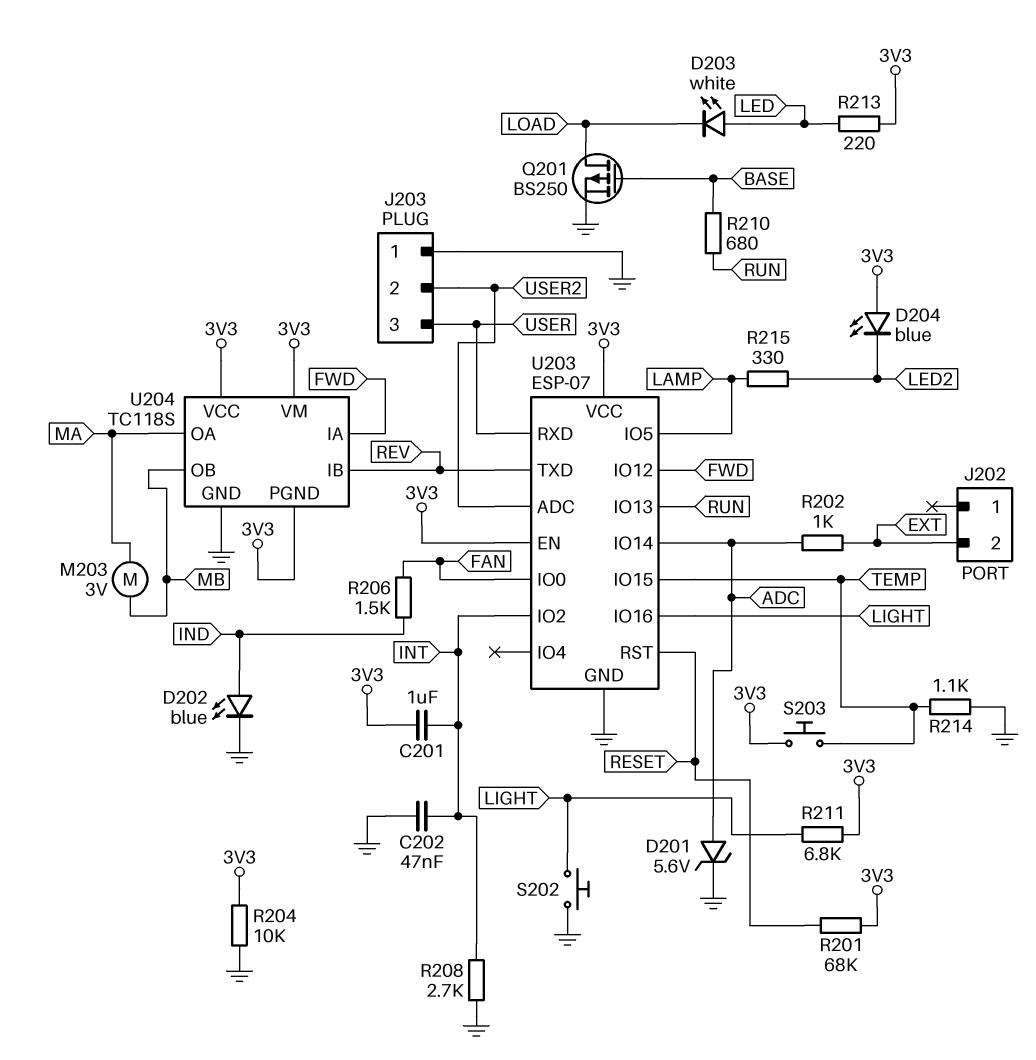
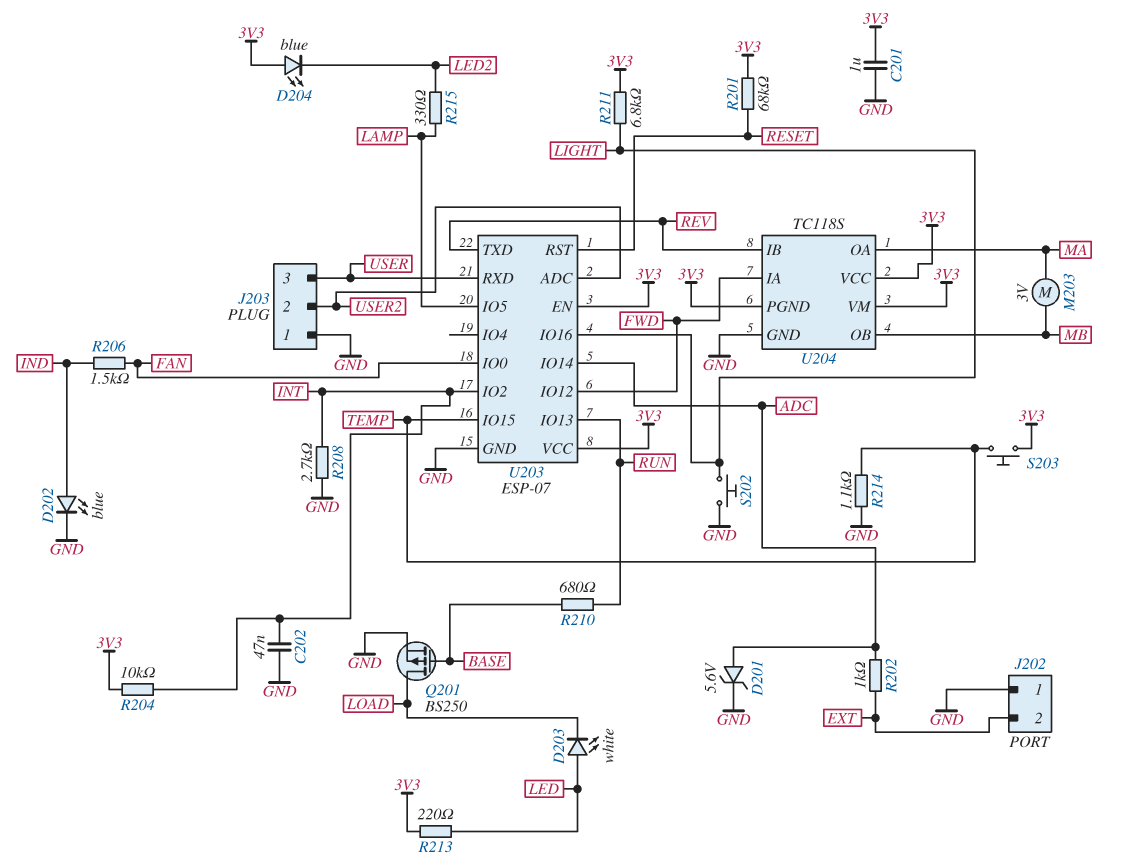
C201: 1uF (3V3, INT) -> 1uF (3V3, GND)
J202 pin 1: none -> GND
R204: 10k (3V3, GND) -> 10k (3V3, INT)

